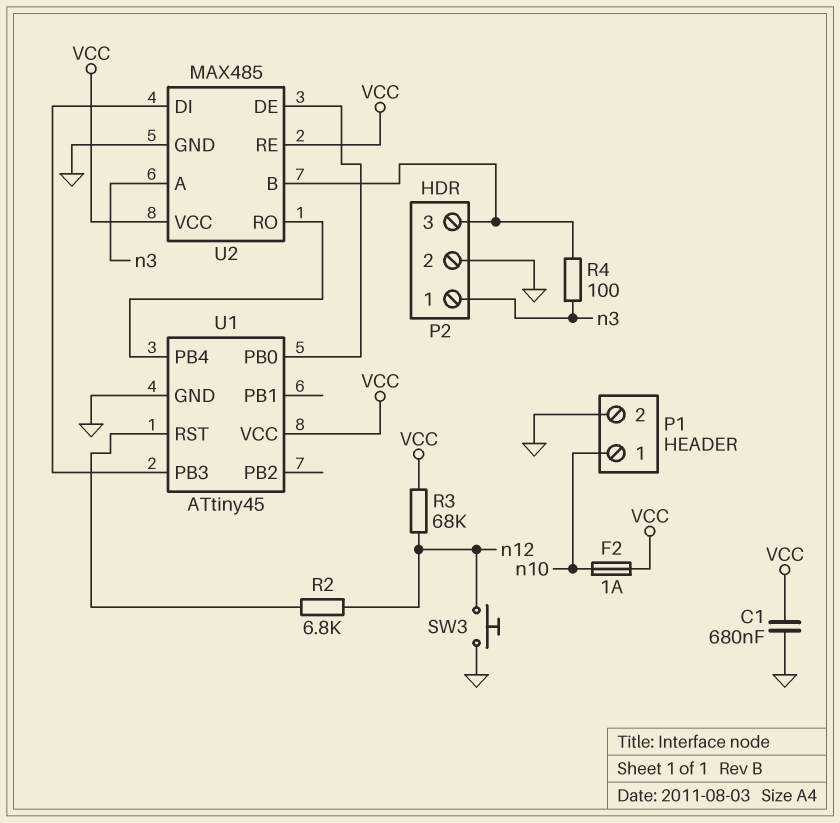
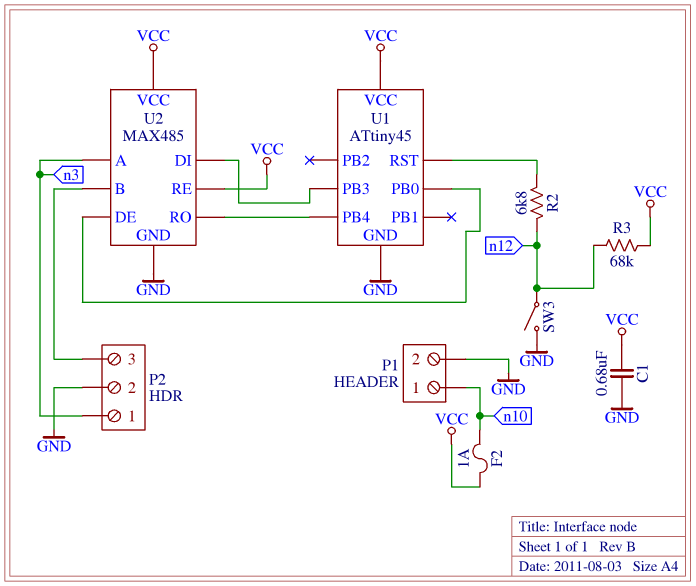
R4: 100 (P2/3, n3) -> none
SW3: button (GND, n12) -> switch (GND, n12)

